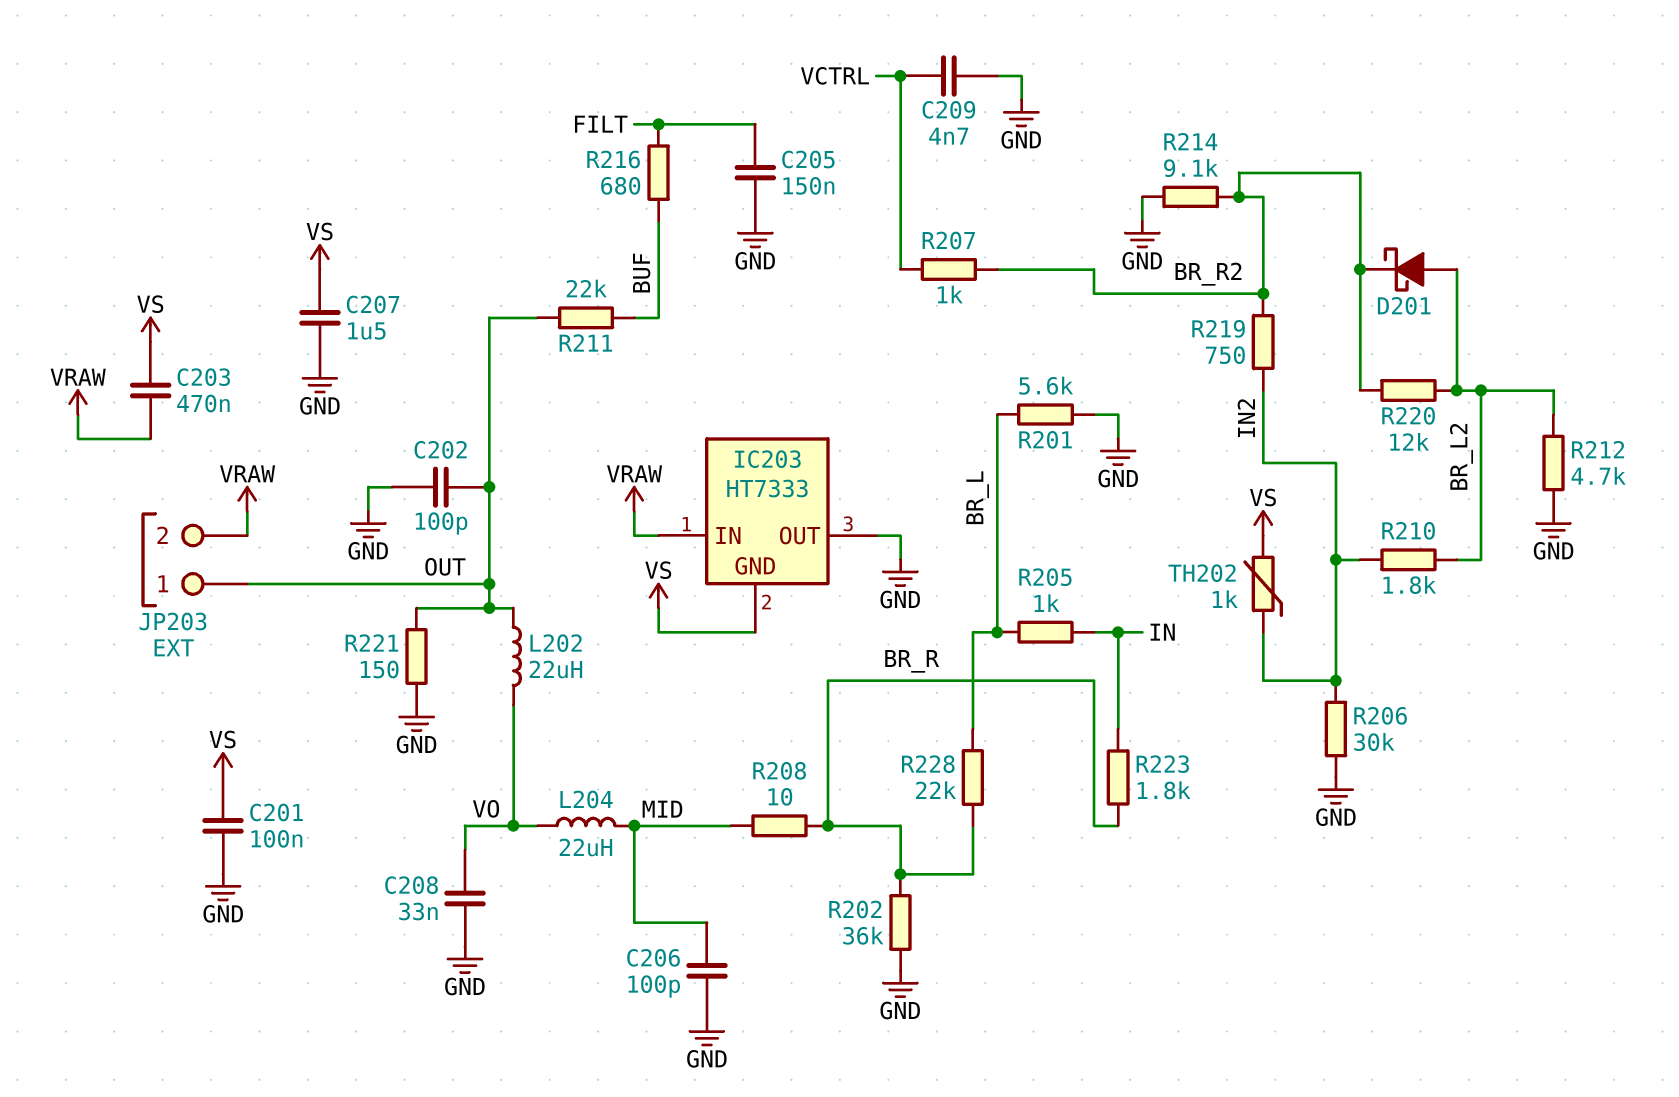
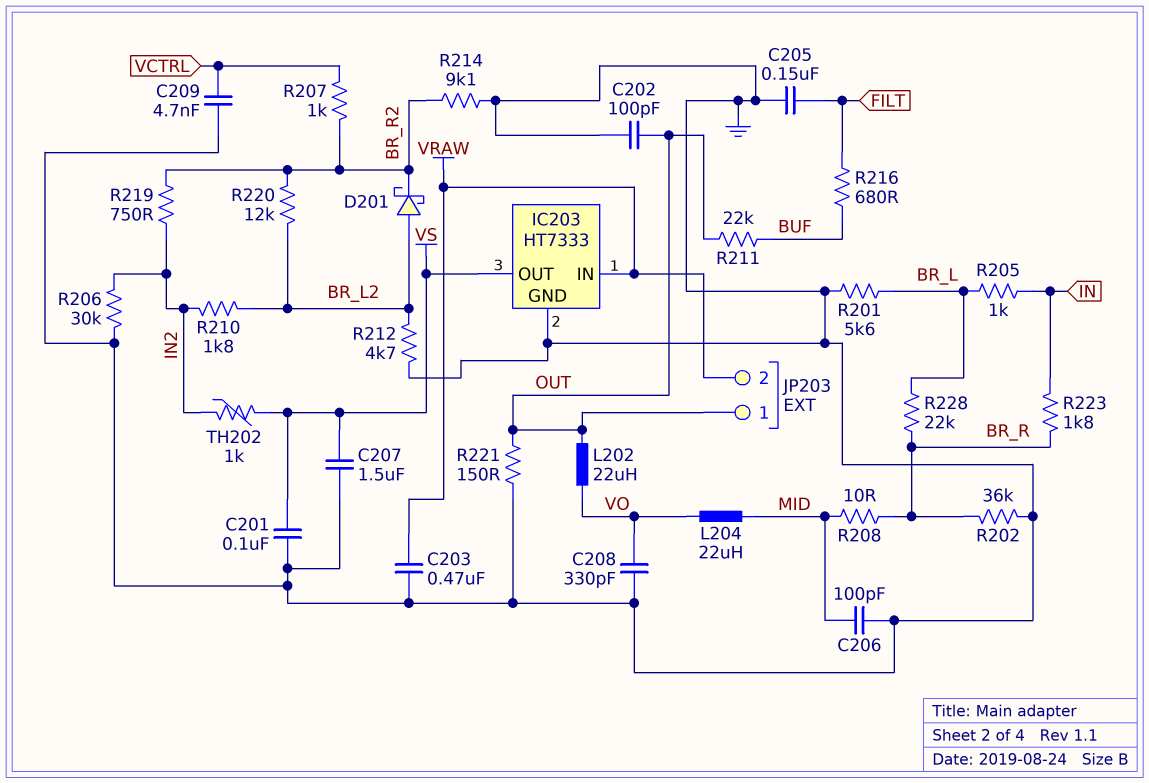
C203: 470nF (VRAW, VS) -> 470nF (GND, VRAW)
C208: 33nF (GND, VO) -> 330pF (GND, VO)
IC203 pin GND: VS -> GND
IC203 pin OUT: GND -> VS

